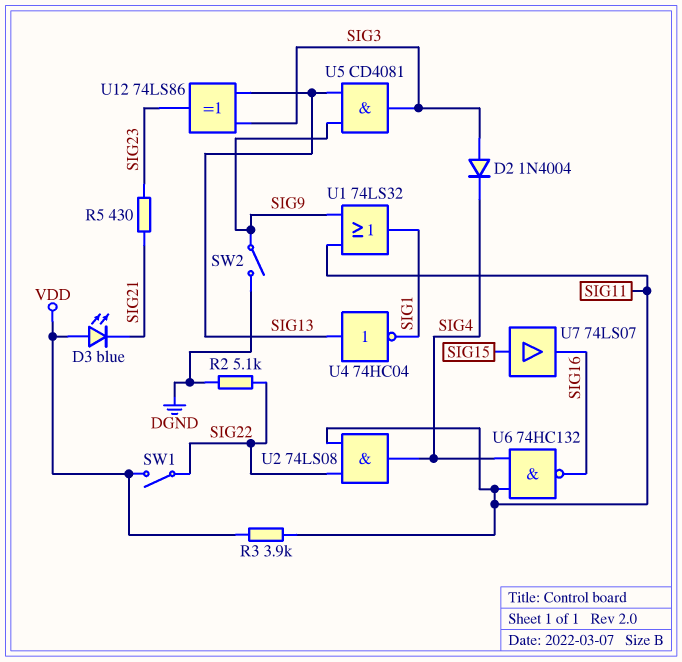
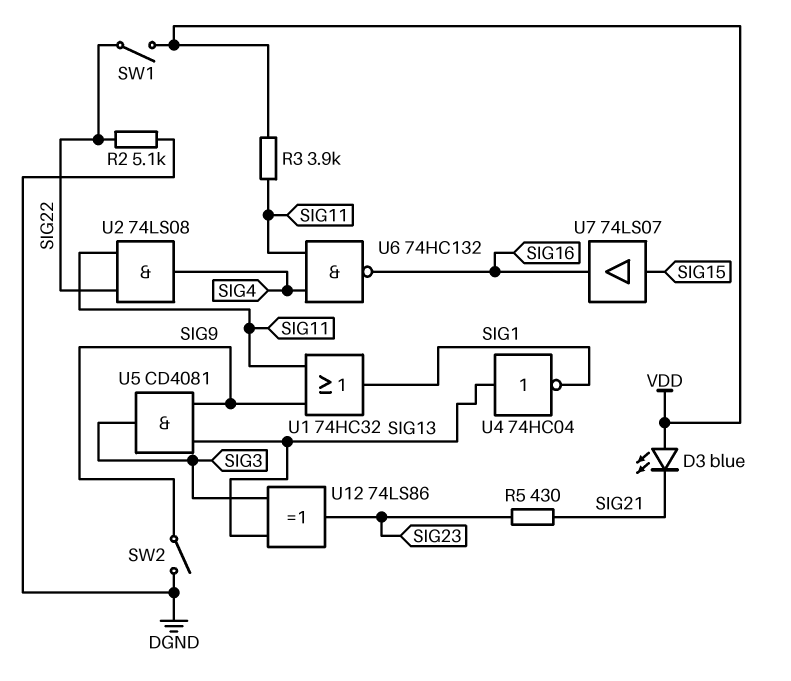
D2: diode 1N4004 (A SIG3, K SIG4) -> none
U1: OR 74LS32 (in SIG9, in SIG11, out SIG1) -> OR 74HC32 (in SIG9, in SIG11, out SIG1)

